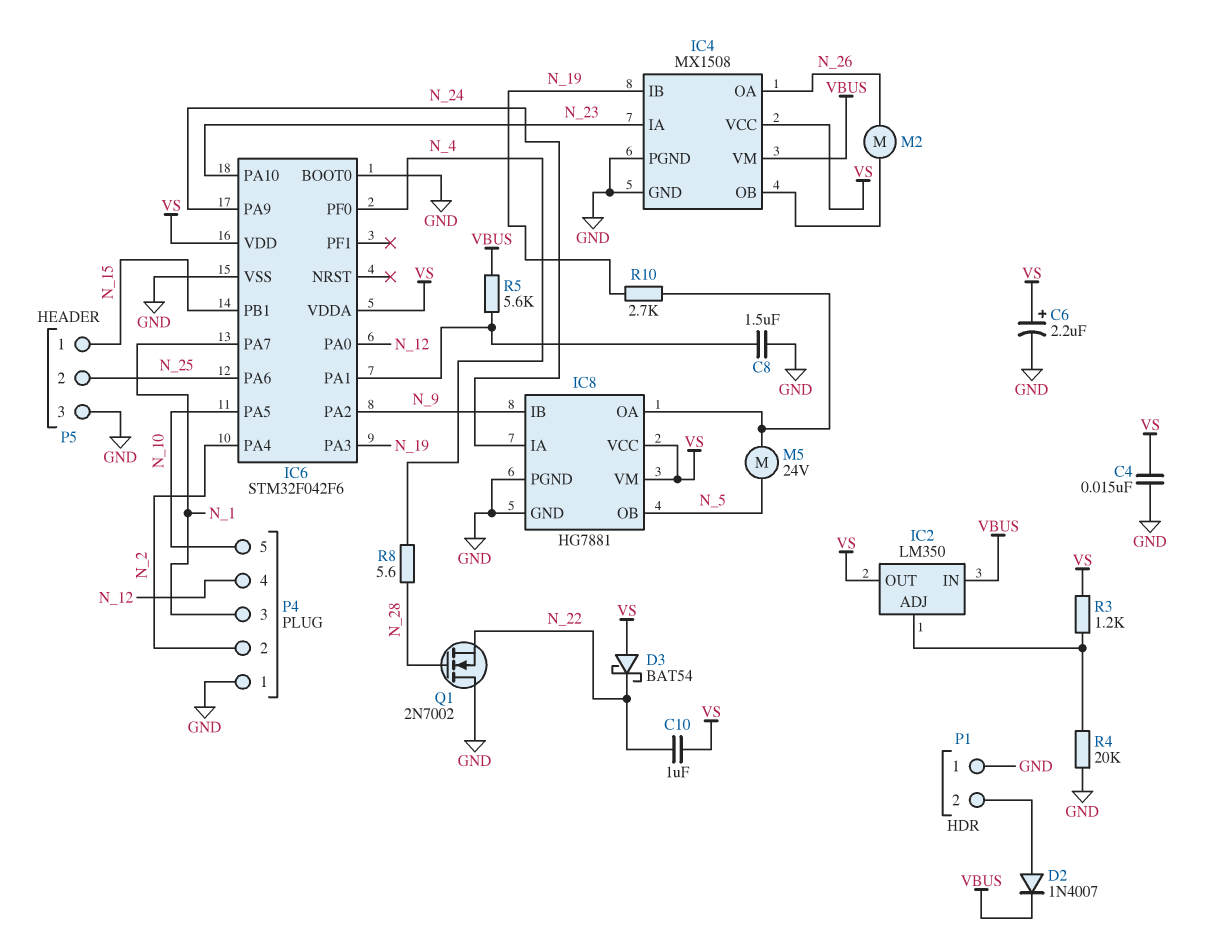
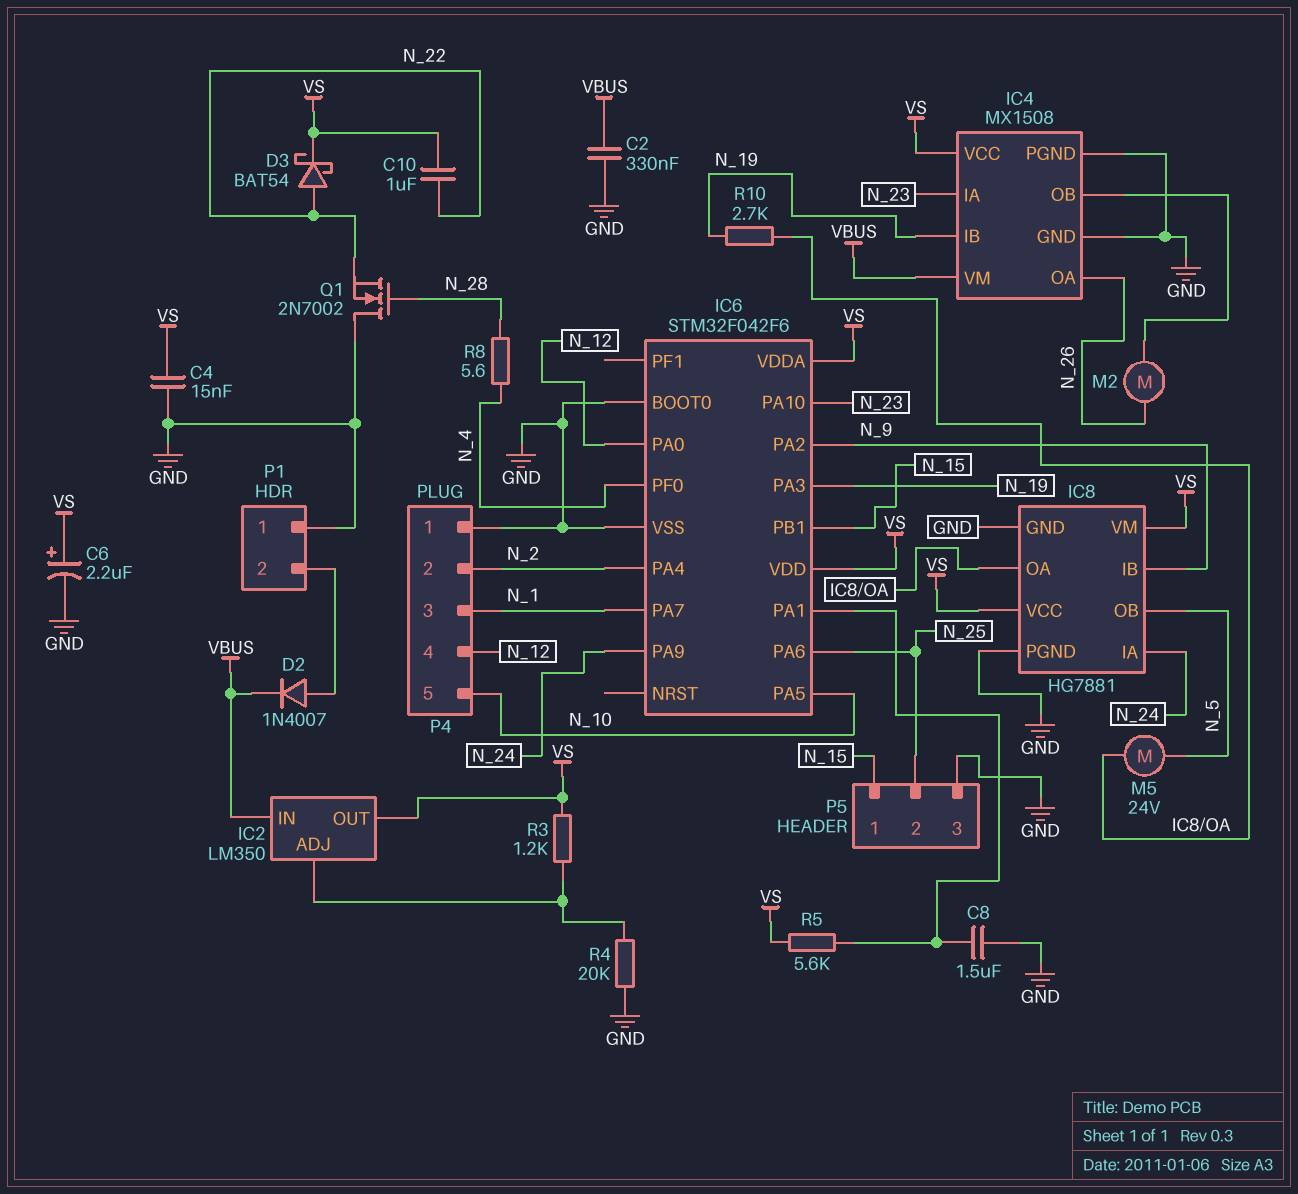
C2: none -> 330nF (GND, VBUS)
D3: schottky BAT54 (A VS, K N_22) -> schottky BAT54 (A N_22, K VS)
R5: 5.6k (IC6/PA1, VBUS) -> 5.6k (IC6/PA1, VS)

